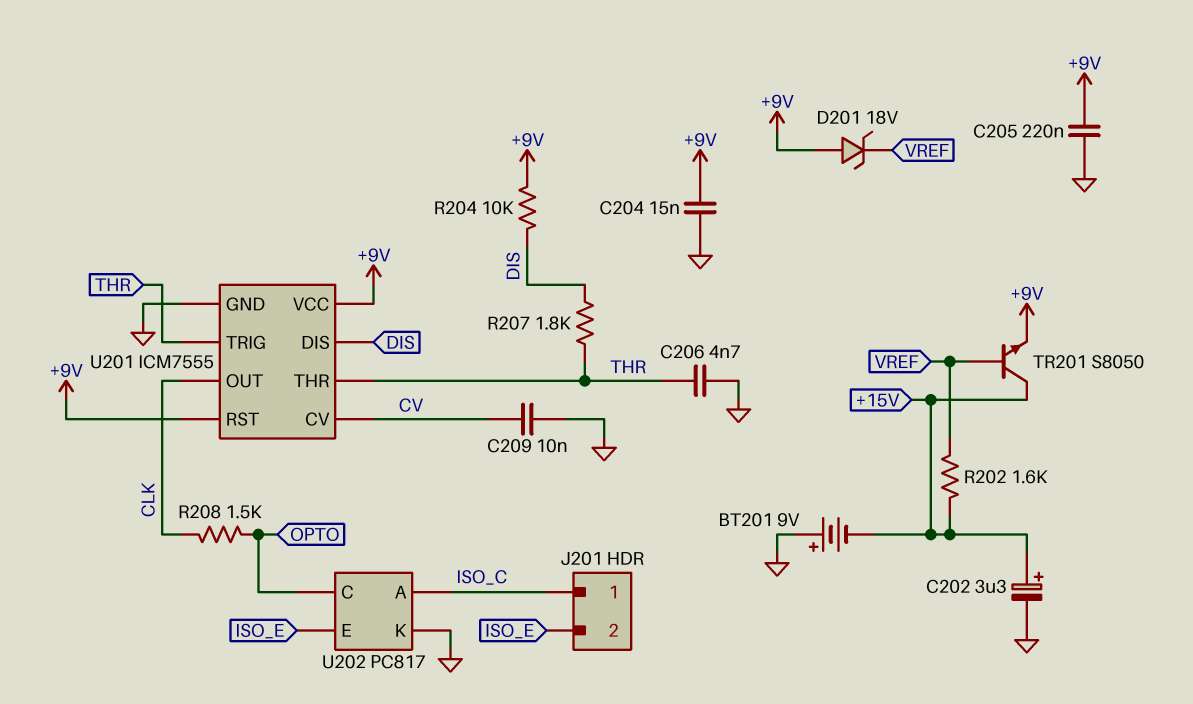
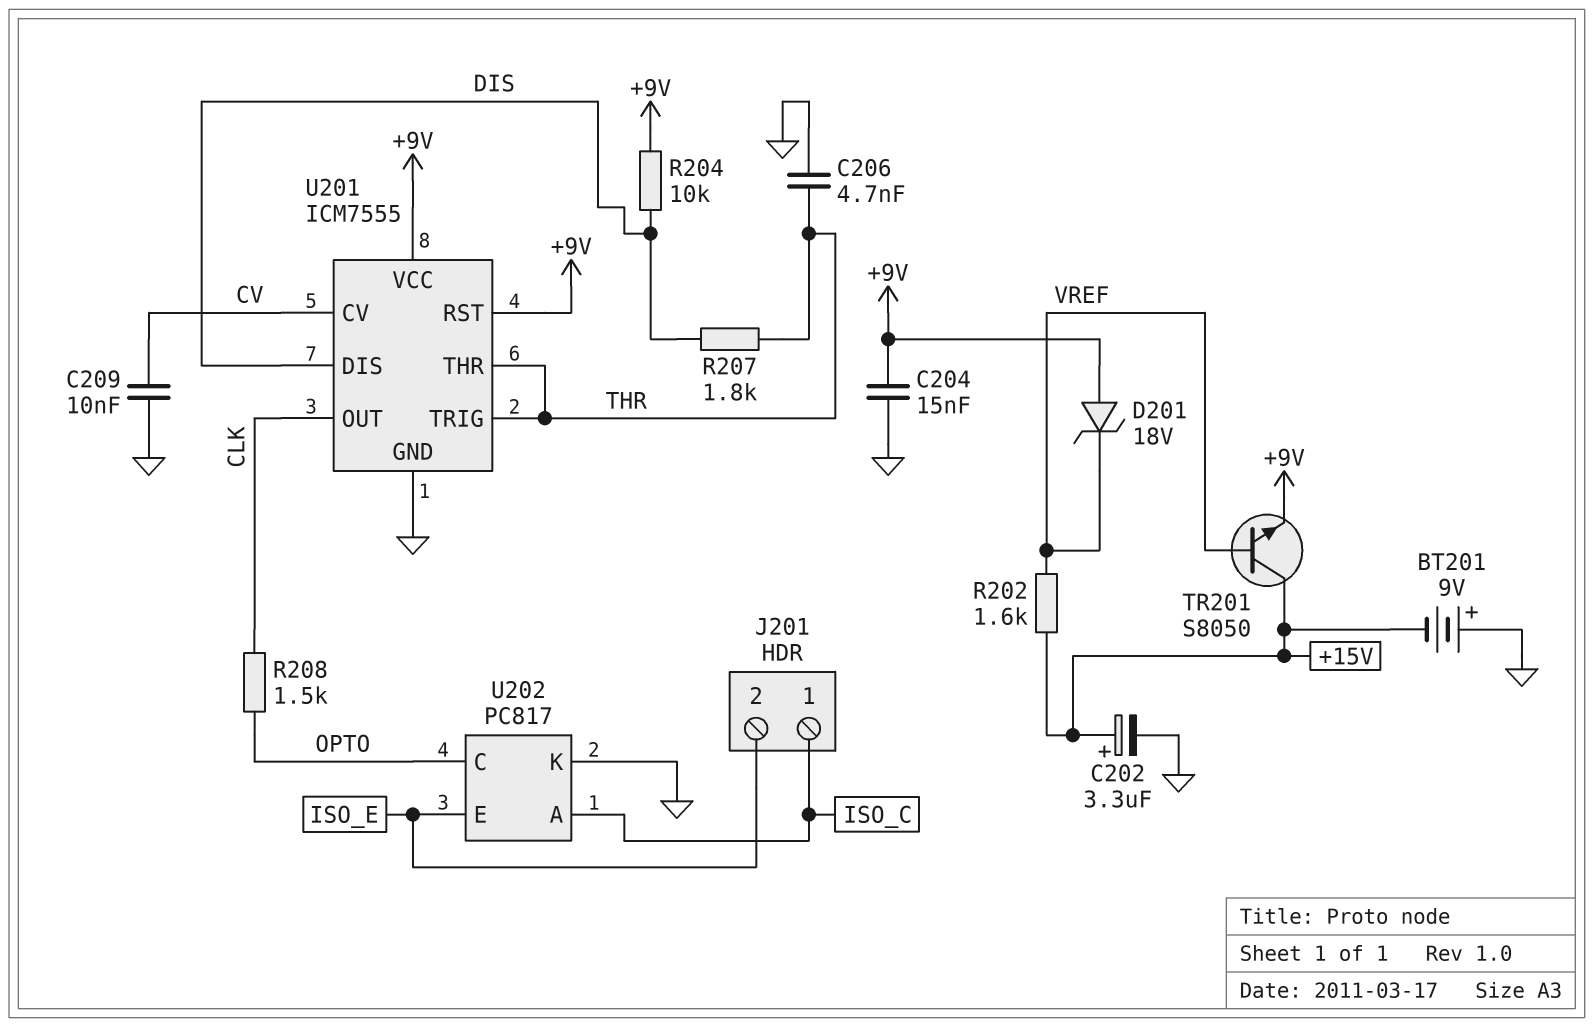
C205: 220nF (+9V, GND) -> none

